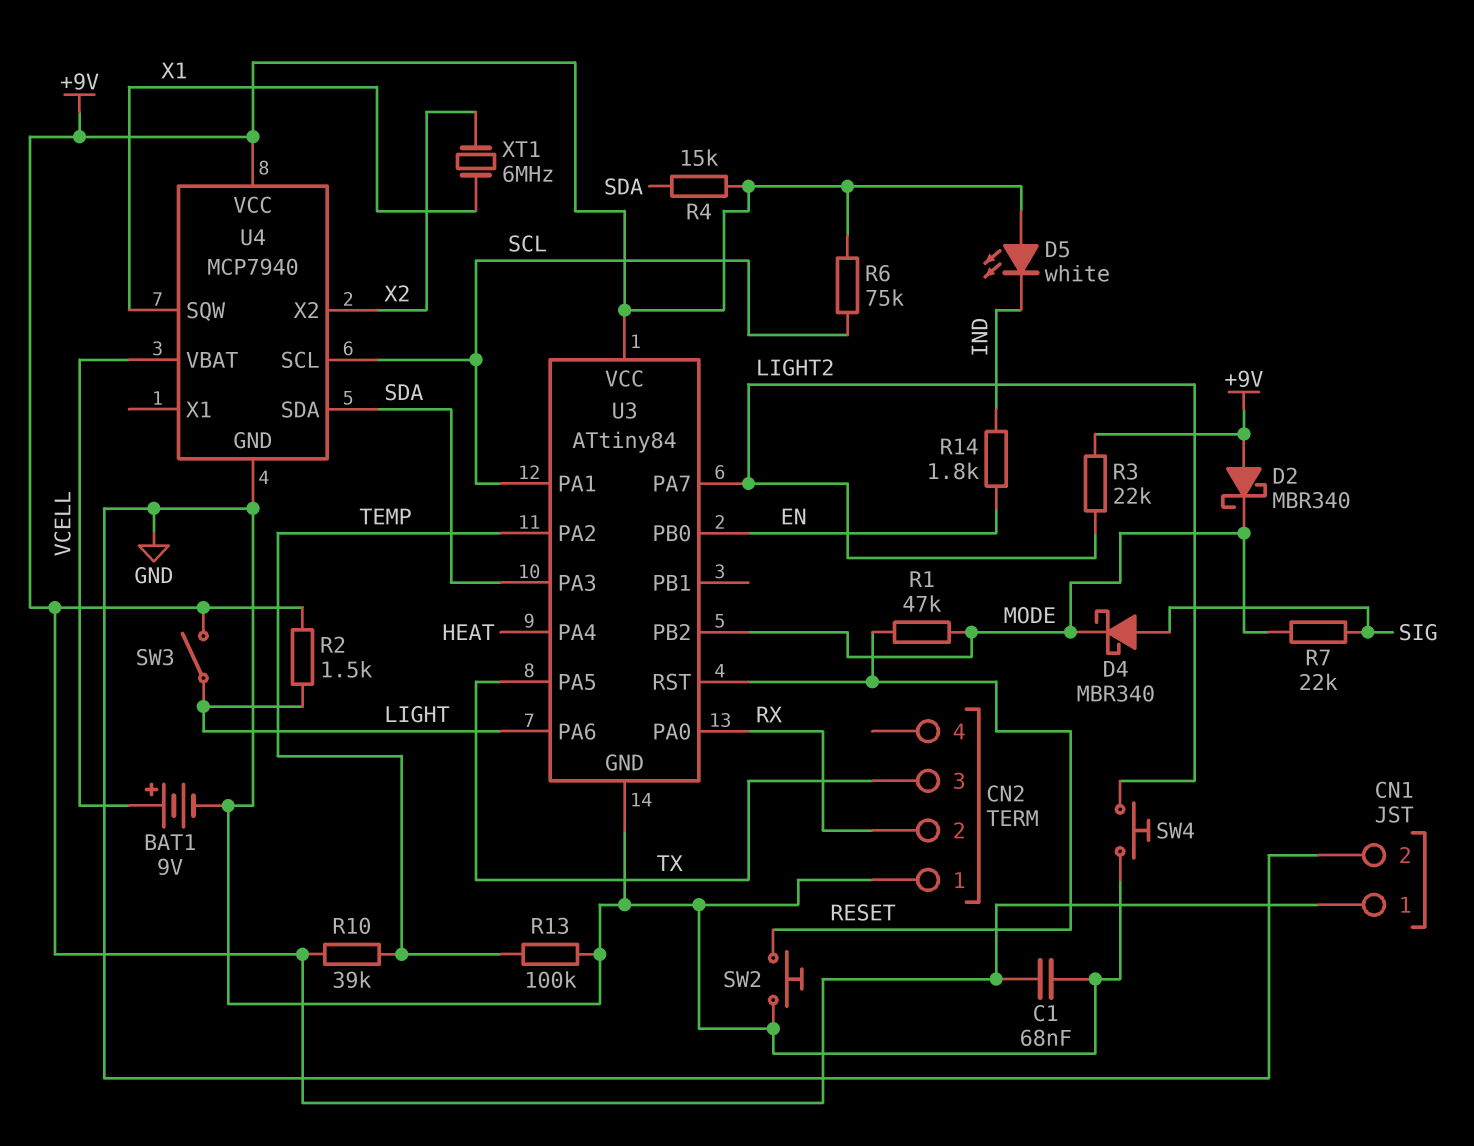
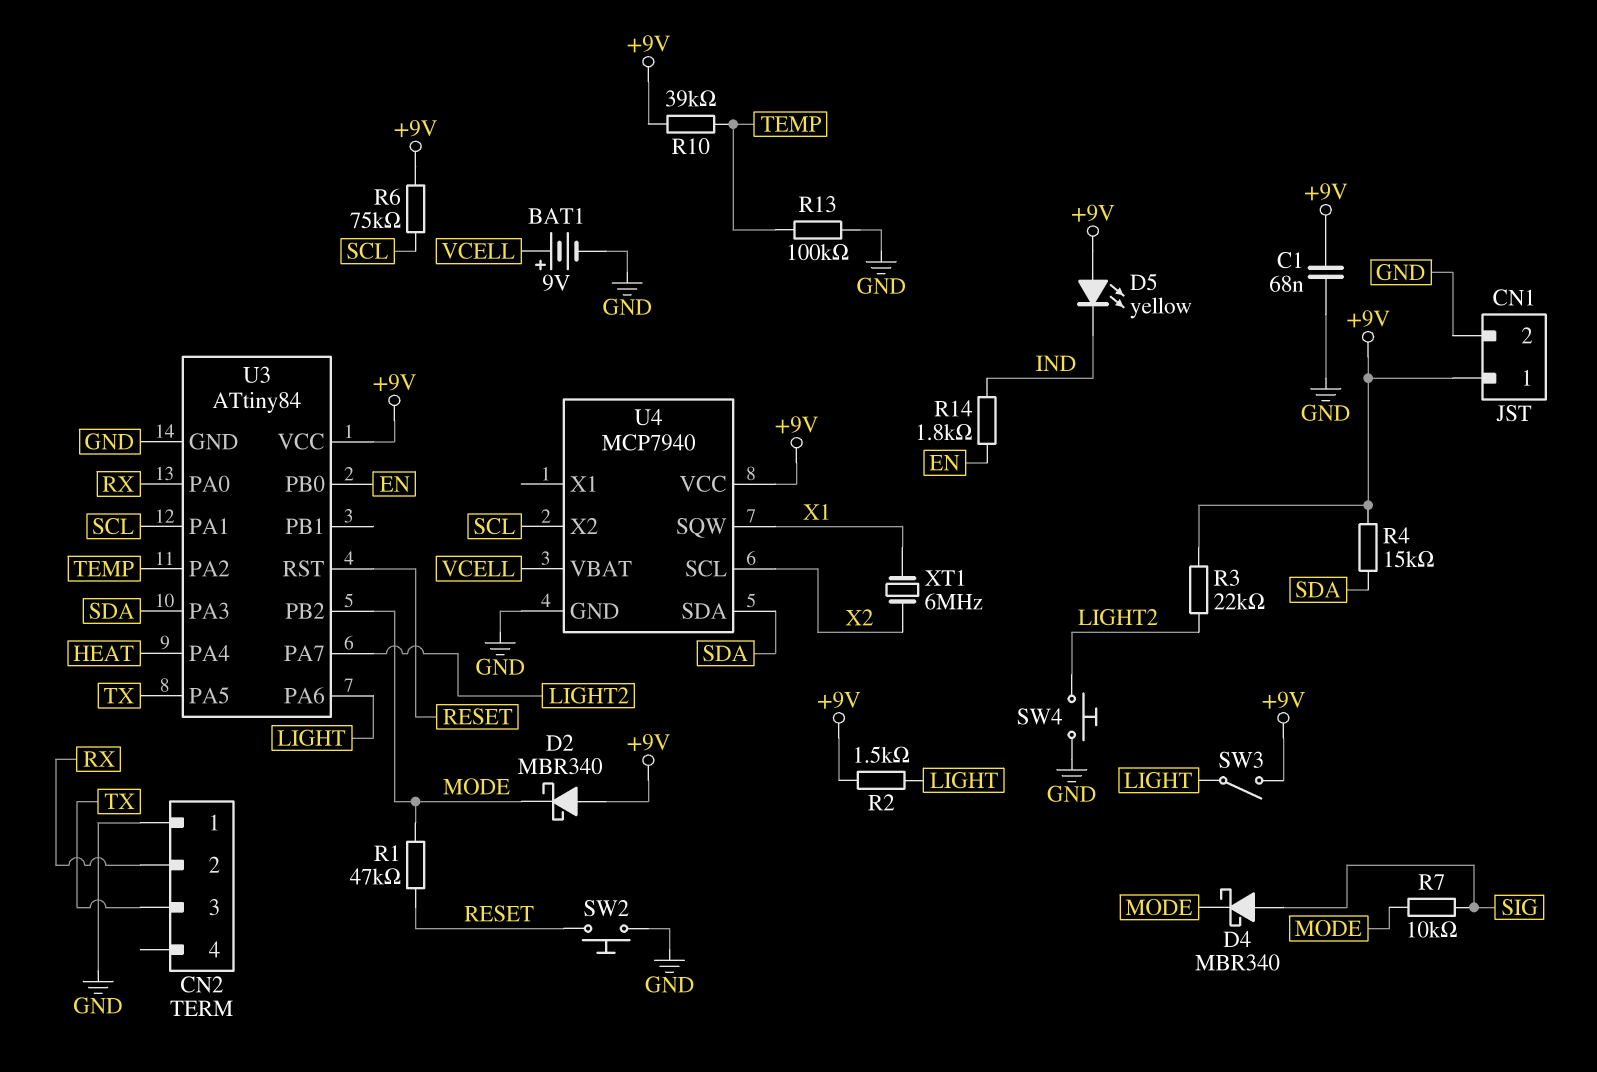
D5: LED white (A +9V, K IND) -> LED yellow (A +9V, K IND)
R7: 22k (MODE, SIG) -> 10k (MODE, SIG)
U4 pin SCL: SCL -> X2
U4 pin X2: X2 -> SCL

